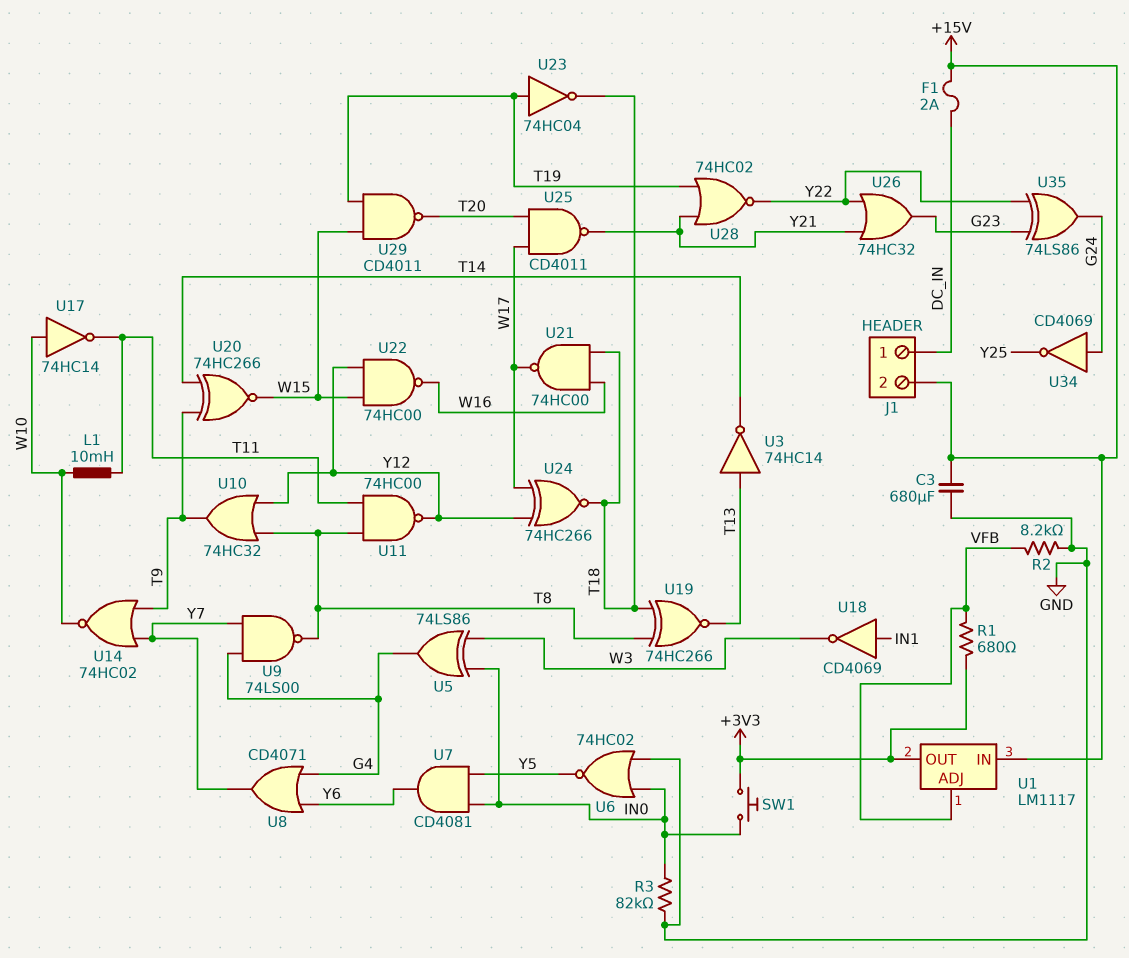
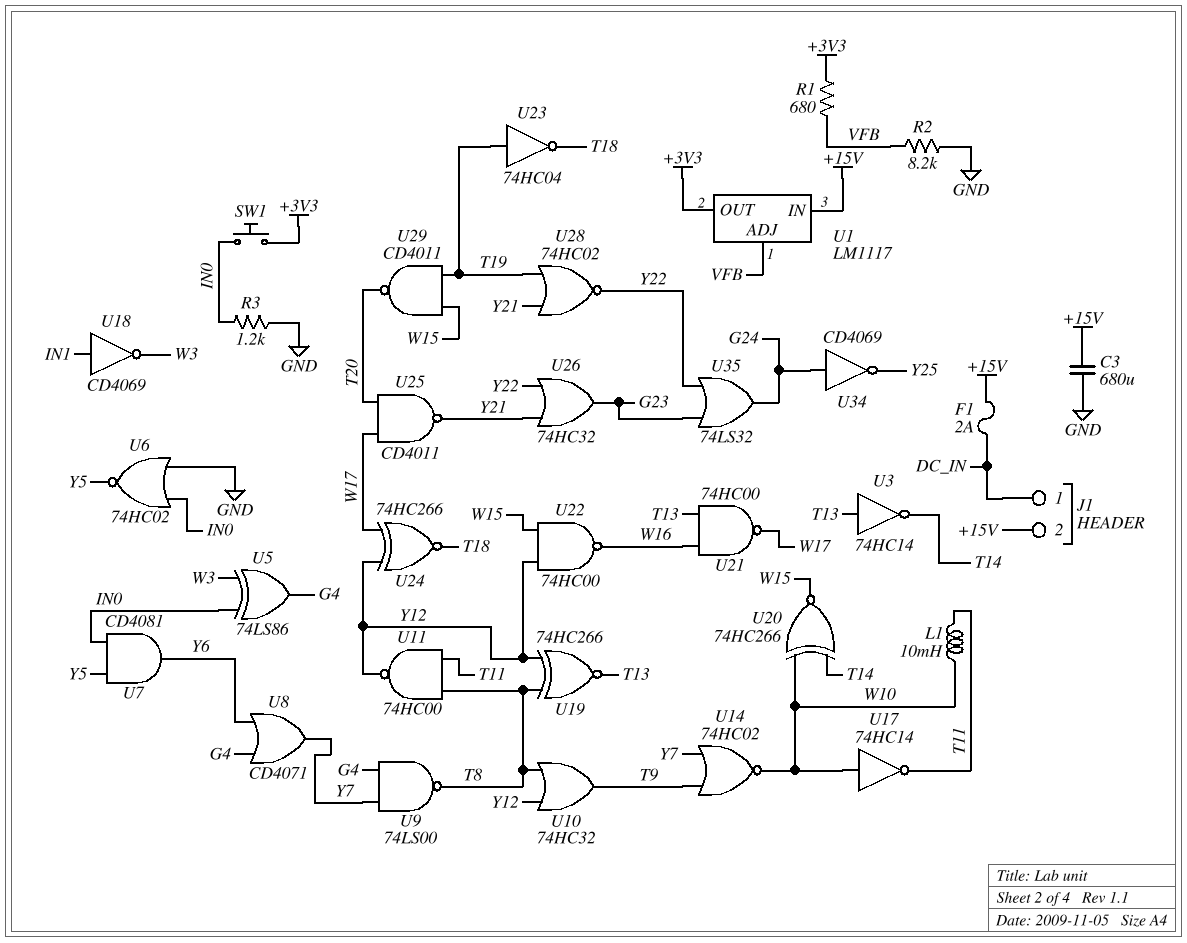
R3: 82k (GND, IN0) -> 1.2k (GND, IN0)
U19: XNOR 74HC266 (in T8, in T18, out T13) -> XNOR 74HC266 (in T8, in Y12, out T13)
U20: XNOR 74HC266 (in T9, in T14, out W15) -> XNOR 74HC266 (in T14, in W10, out W15)
U21: NAND 74HC00 (in T18, in W16, out W17) -> NAND 74HC00 (in T13, in W16, out W17)
U35: XOR 74LS86 (in G23, in Y22, out G24) -> OR 74LS32 (in G23, in Y22, out G24)

